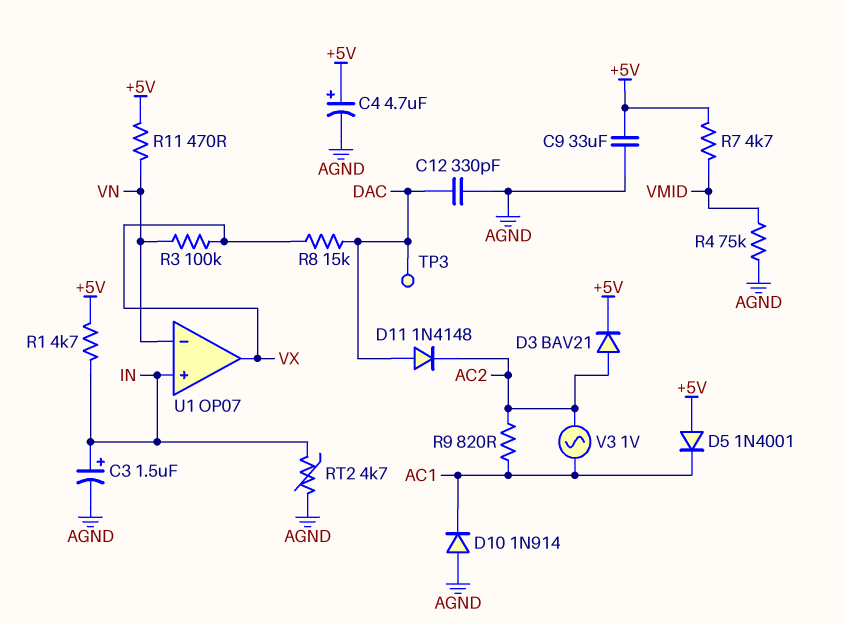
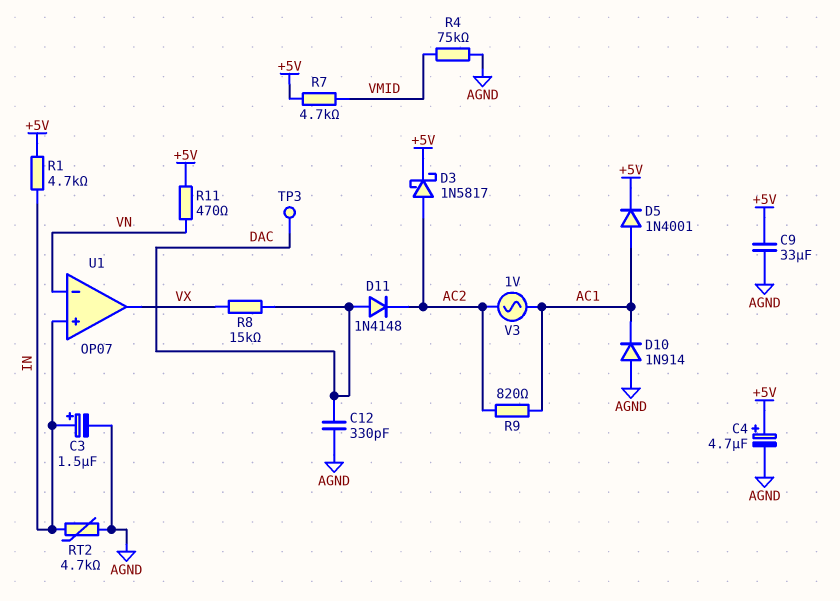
D3: diode BAV21 (A AC2, K +5V) -> schottky 1N5817 (A AC2, K +5V)
D5: diode 1N4001 (A +5V, K AC1) -> diode 1N4001 (A AC1, K +5V)
R3: 100k (VN, VX) -> none

